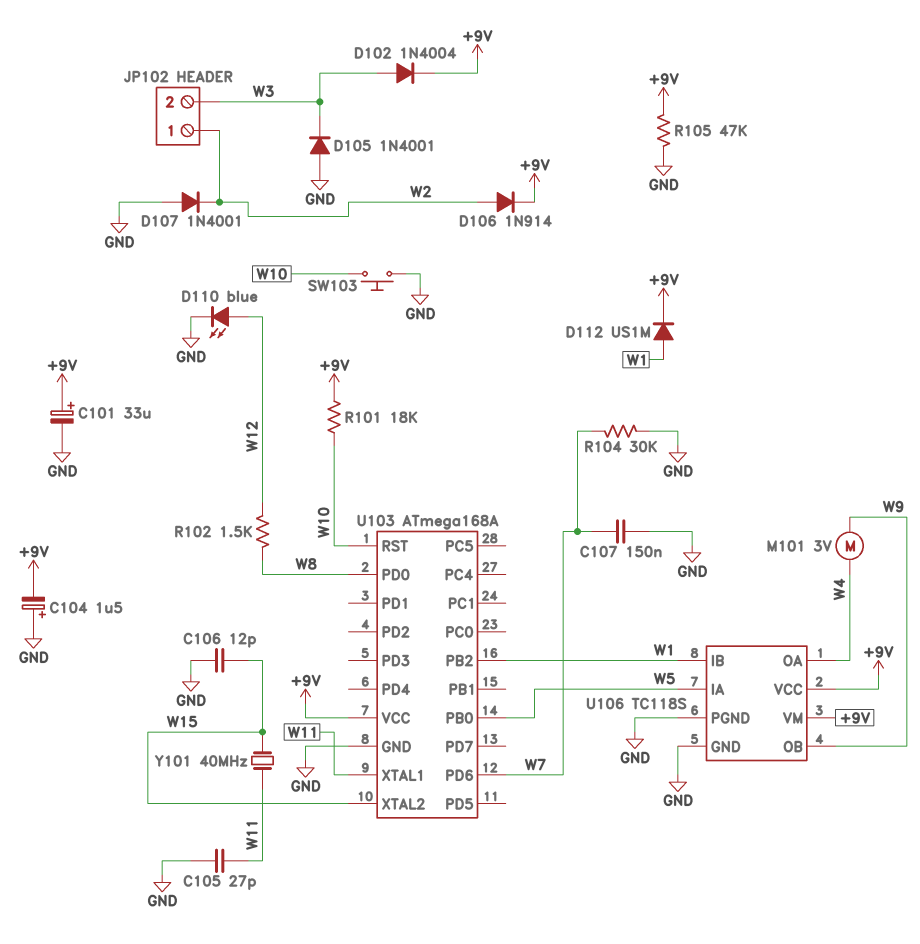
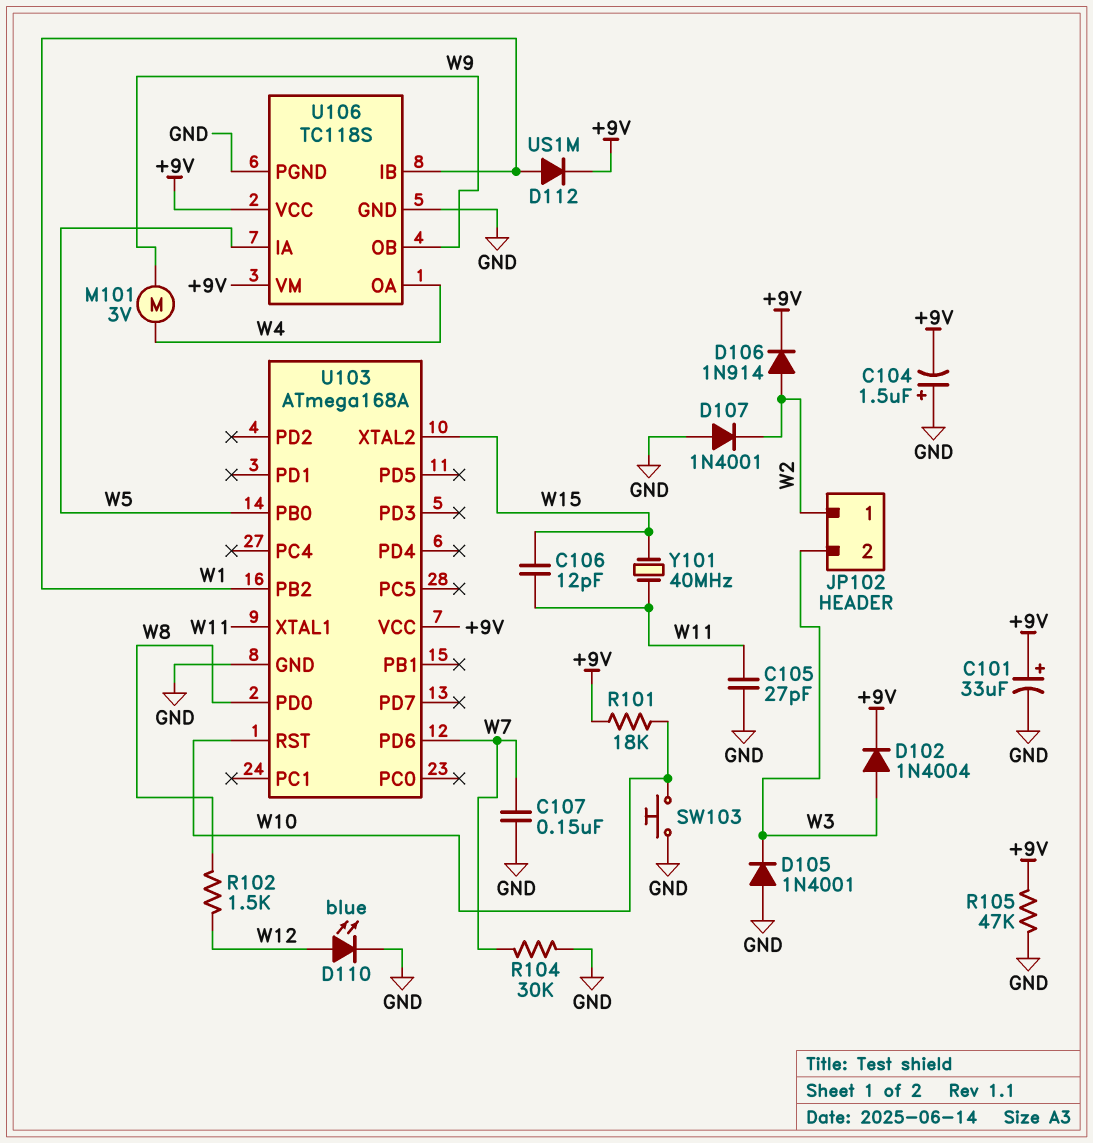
C106: 12pF (GND, W15) -> 12pF (W11, W15)

